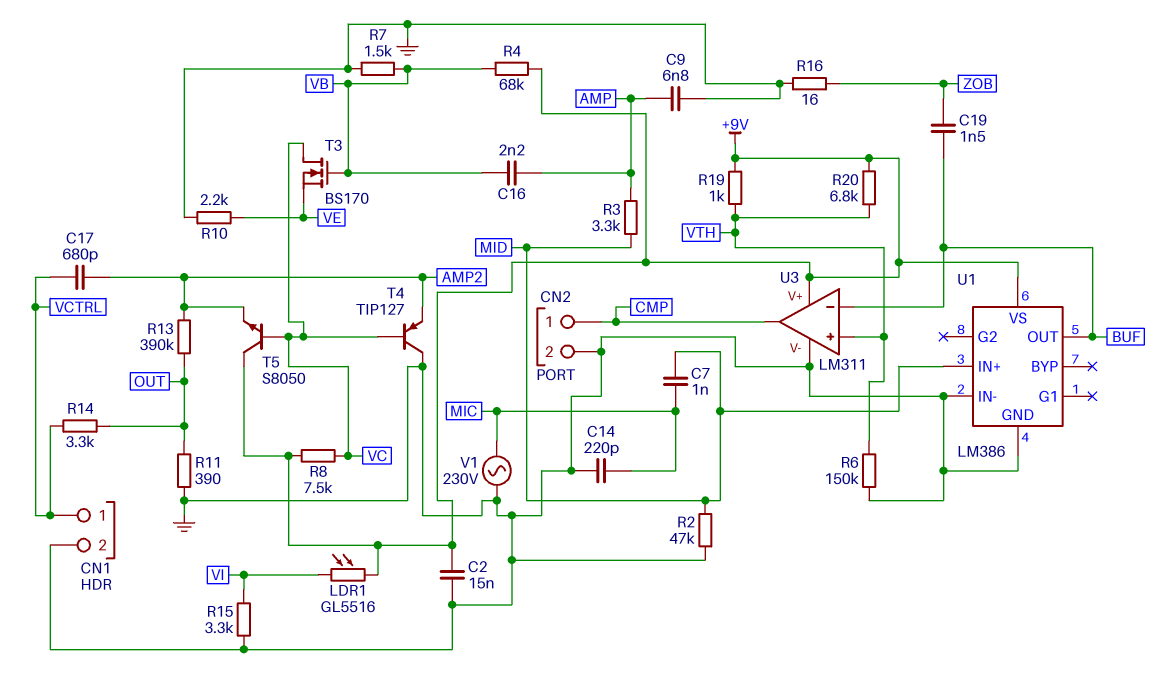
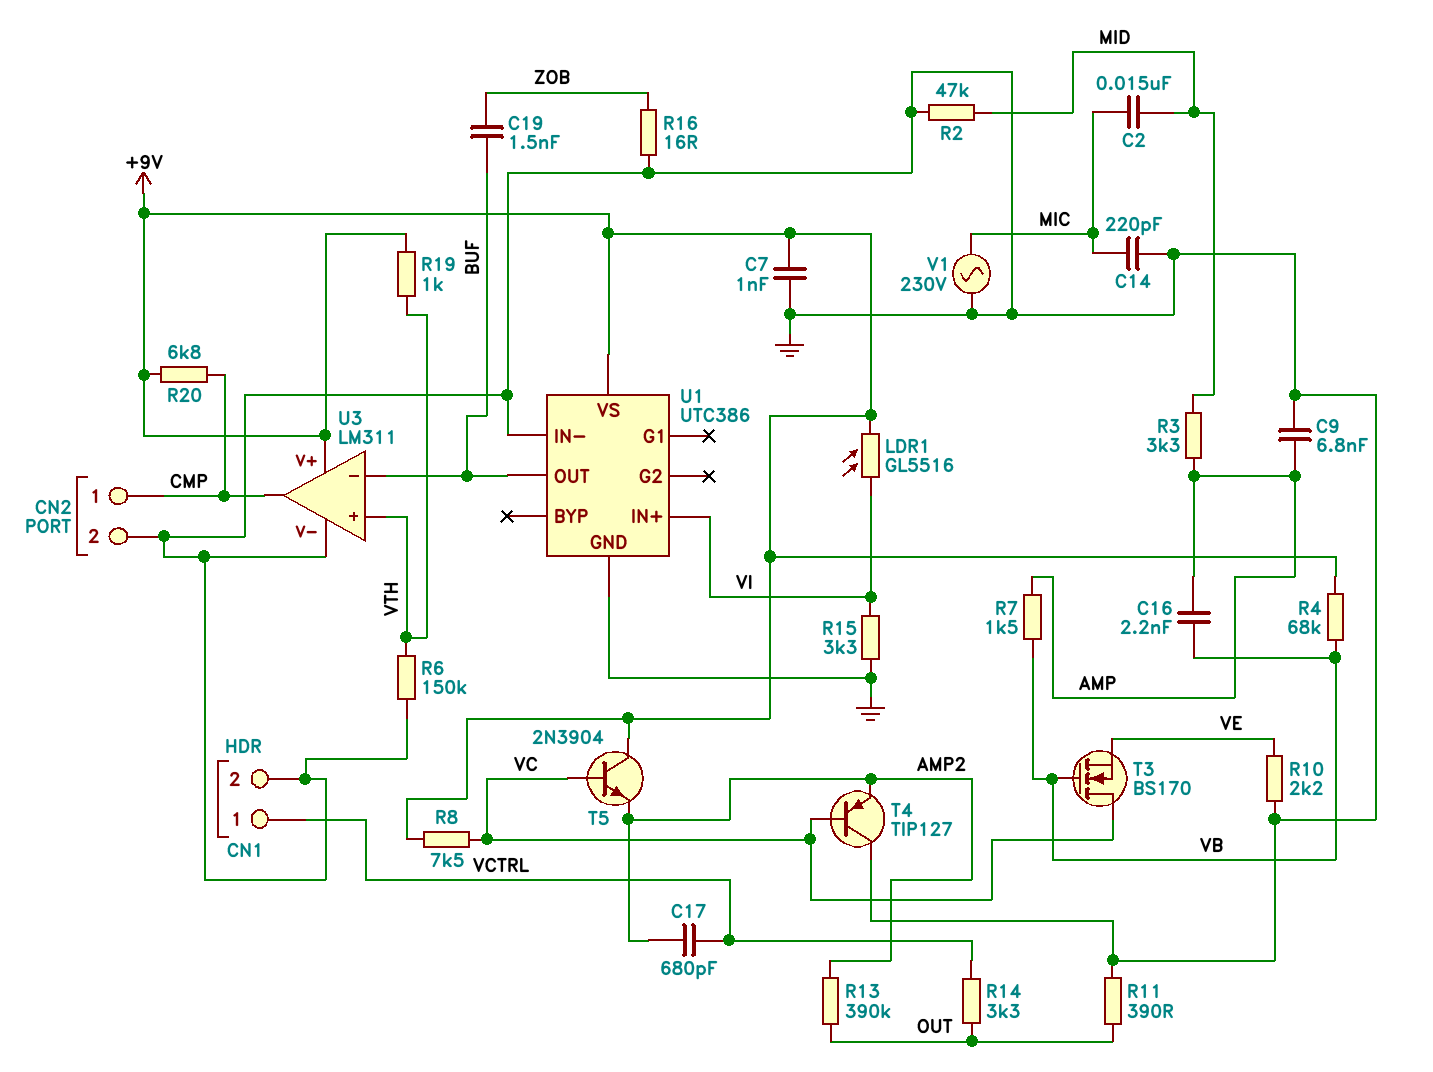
C2: 15nF (+9V, GND) -> 15nF (MIC, MID)
C7: 1nF (MIC, MID) -> 1nF (+9V, GND)
R7: 1.5k (GND, VB) -> 1.5k (AMP, VB)
R20: 6.8k (+9V, VTH) -> 6.8k (+9V, CMP)
T5: NPN S8050 (B VC, C +9V, E AMP2) -> NPN 2N3904 (B VC, C +9V, E AMP2)
U1: LM386 -> UTC386
U1 pin IN+: MID -> VI

